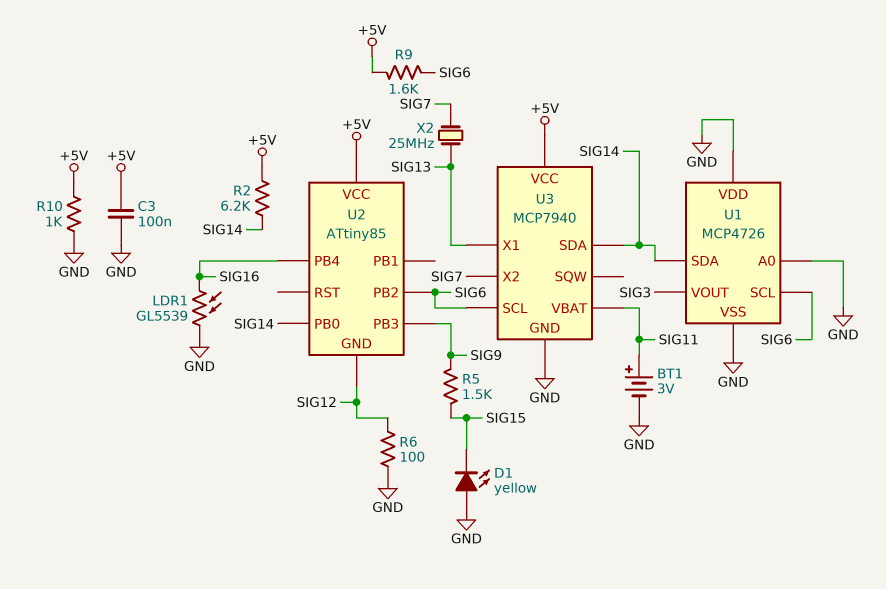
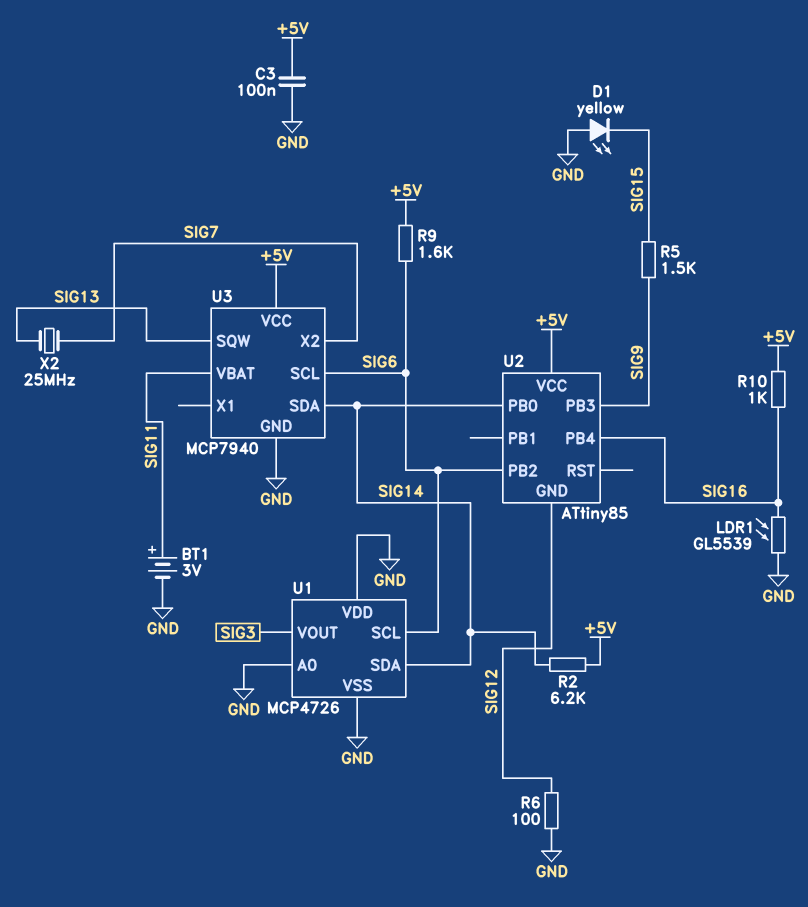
R10: 1k (+5V, GND) -> 1k (+5V, SIG16)
U3 pin SQW: none -> SIG13
U3 pin X1: SIG13 -> none

